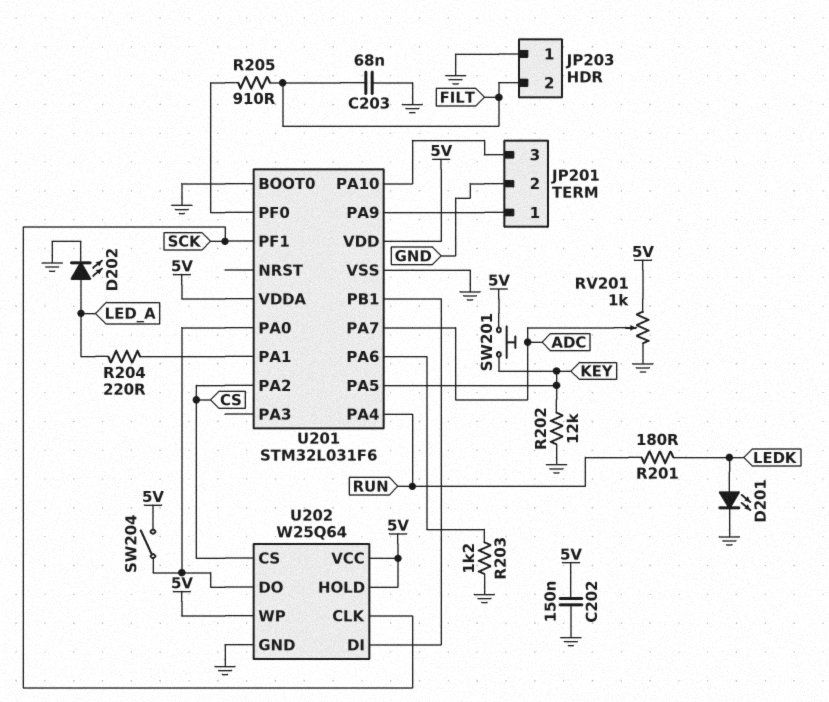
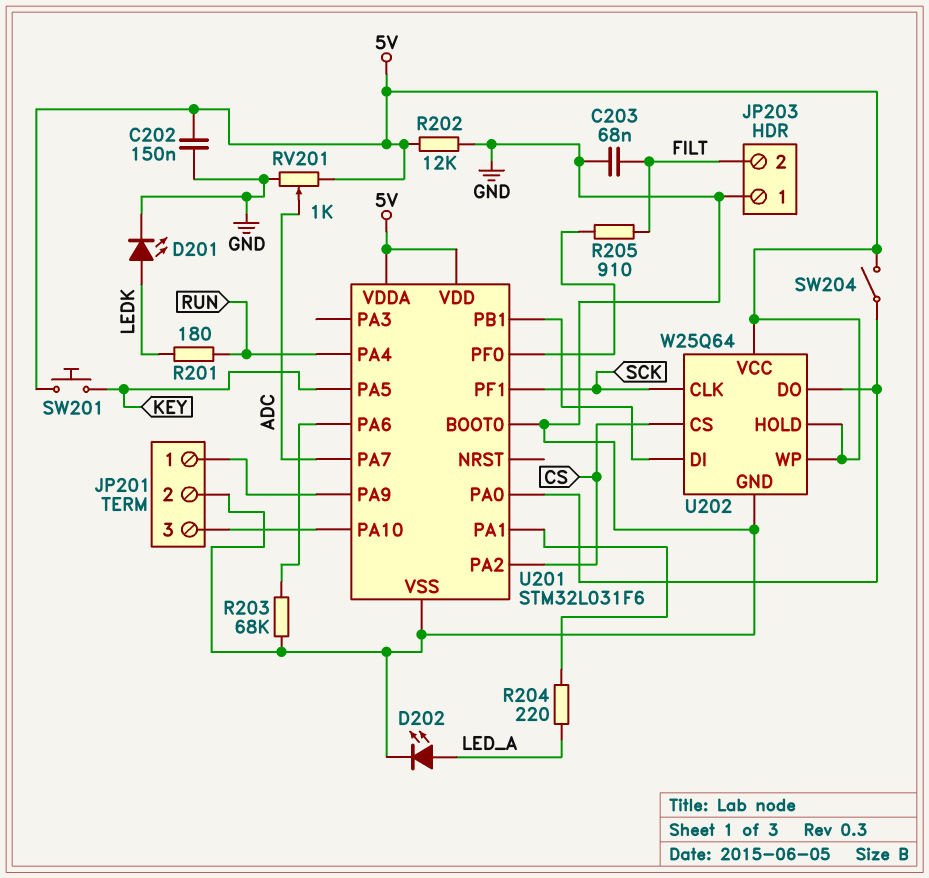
R202: 12k (GND, KEY) -> 12k (5V, GND)
R203: 1.2k (GND, U201/PA6) -> 68k (GND, U201/PA6)

